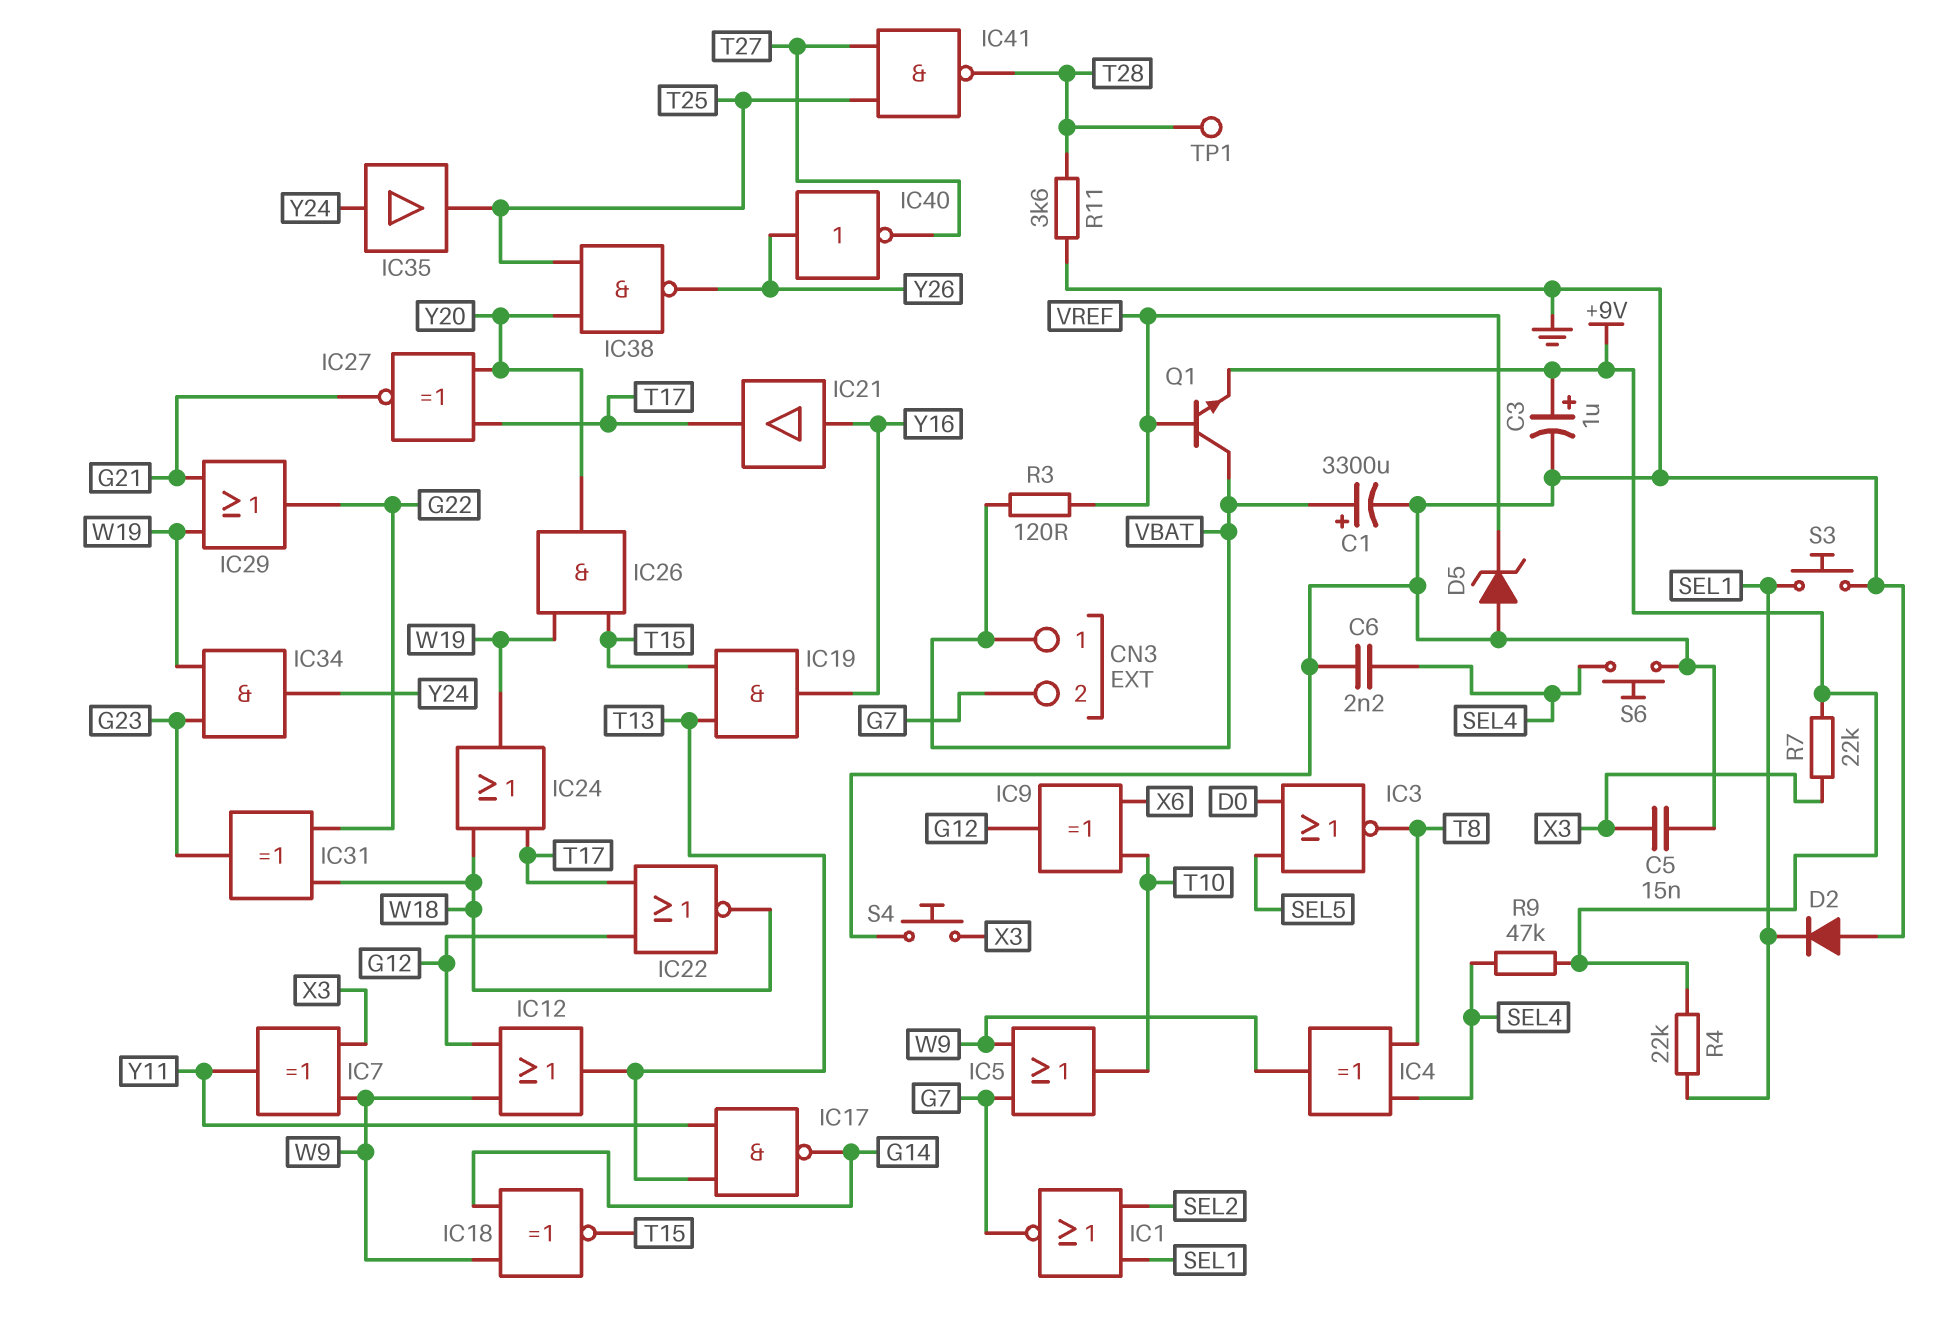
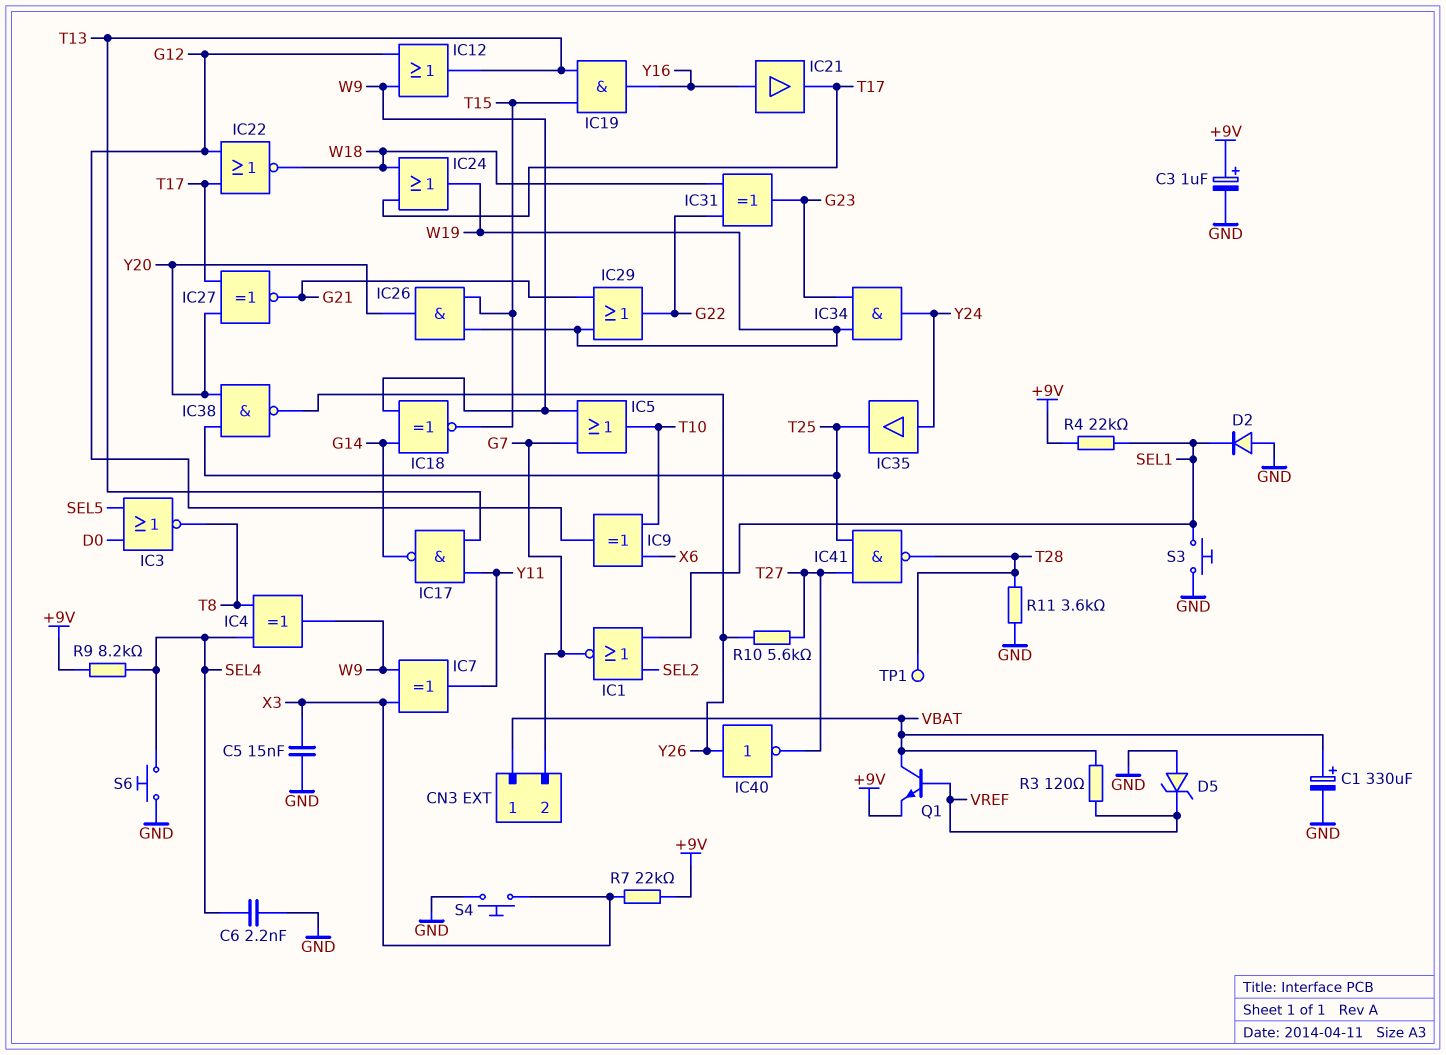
C1: 3300uF (plus VBAT, minus GND) -> 330uF (plus VBAT, minus GND)
R9: 47k (+9V, SEL4) -> 8.2k (+9V, SEL4)
R10: none -> 5.6k (T27, Y26)

